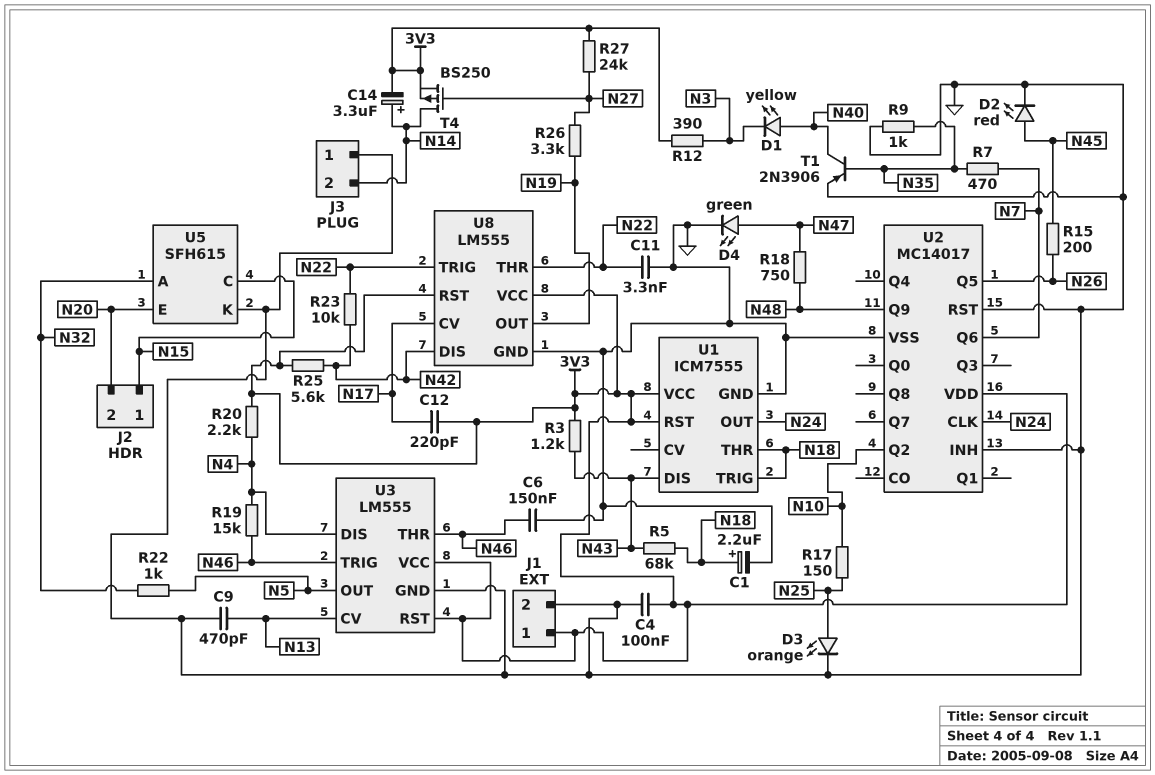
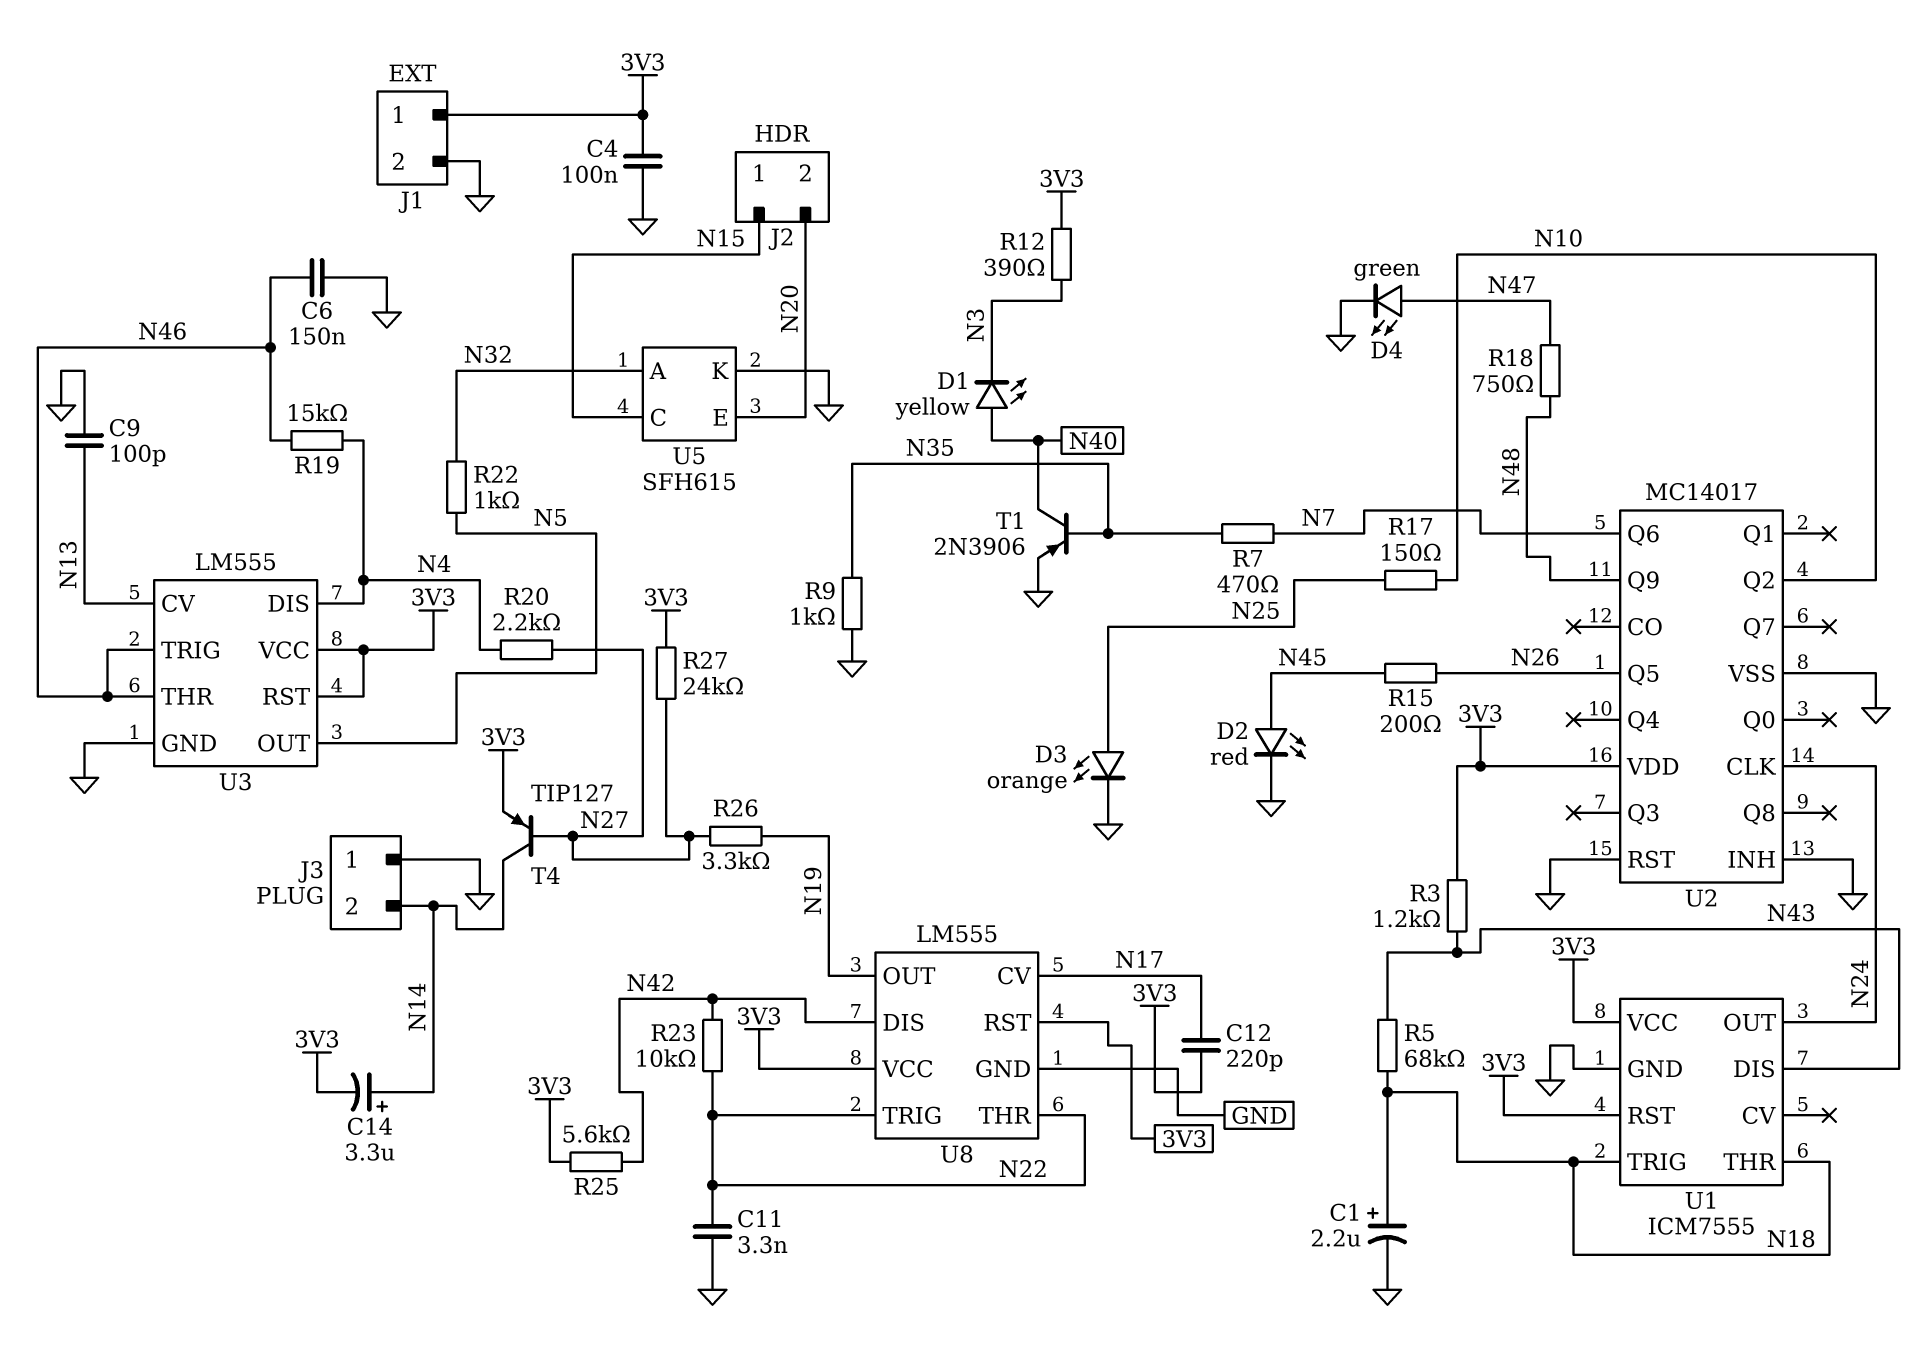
C9: 470pF (GND, N13) -> 100pF (GND, N13)
R20: 2.2k (3V3, N4) -> 2.2k (N4, N27)
T4: PMOS BS250 (G N27, D N14, S 3V3) -> PNP TIP127 (B N27, C N14, E 3V3)

